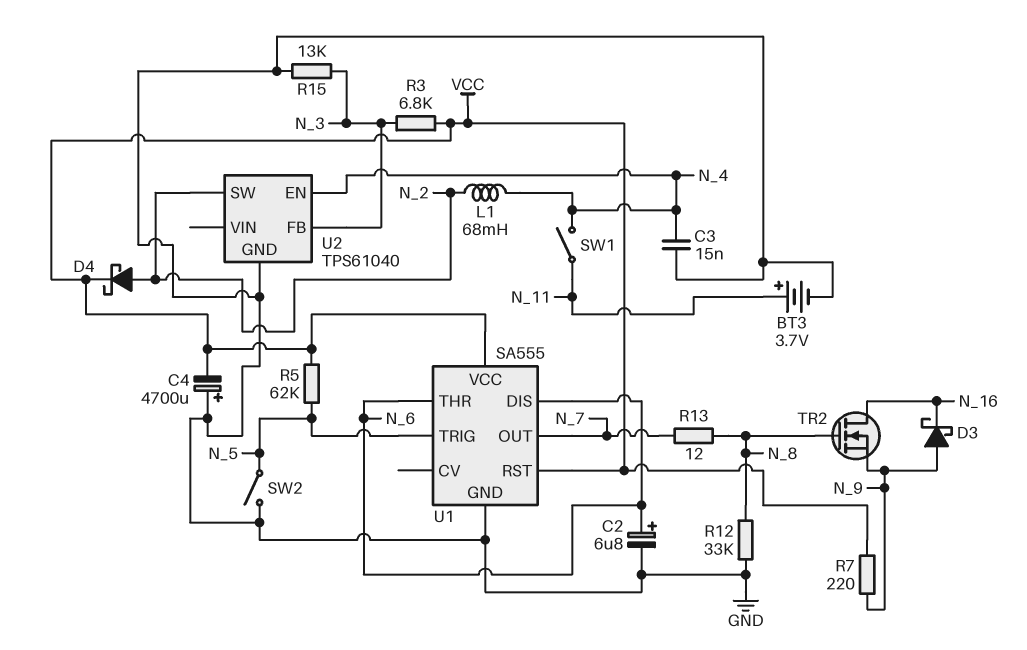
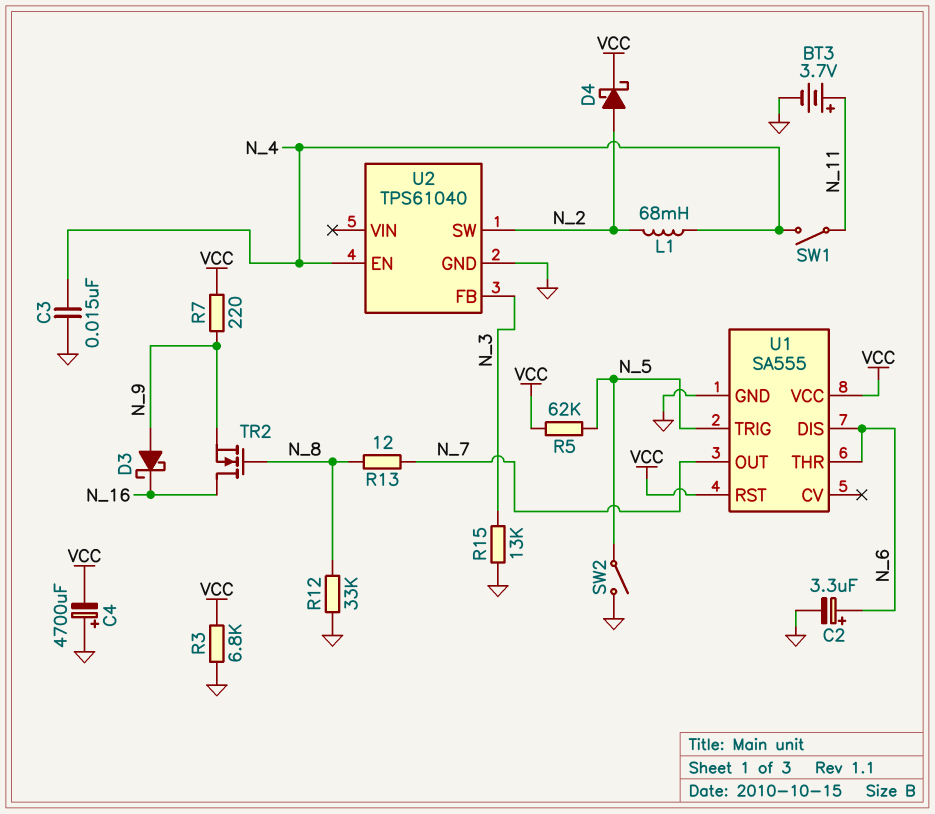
C2: 6.8uF (plus N_6, minus GND) -> 3.3uF (plus N_6, minus GND)
R3: 6.8k (N_3, VCC) -> 6.8k (GND, VCC)

